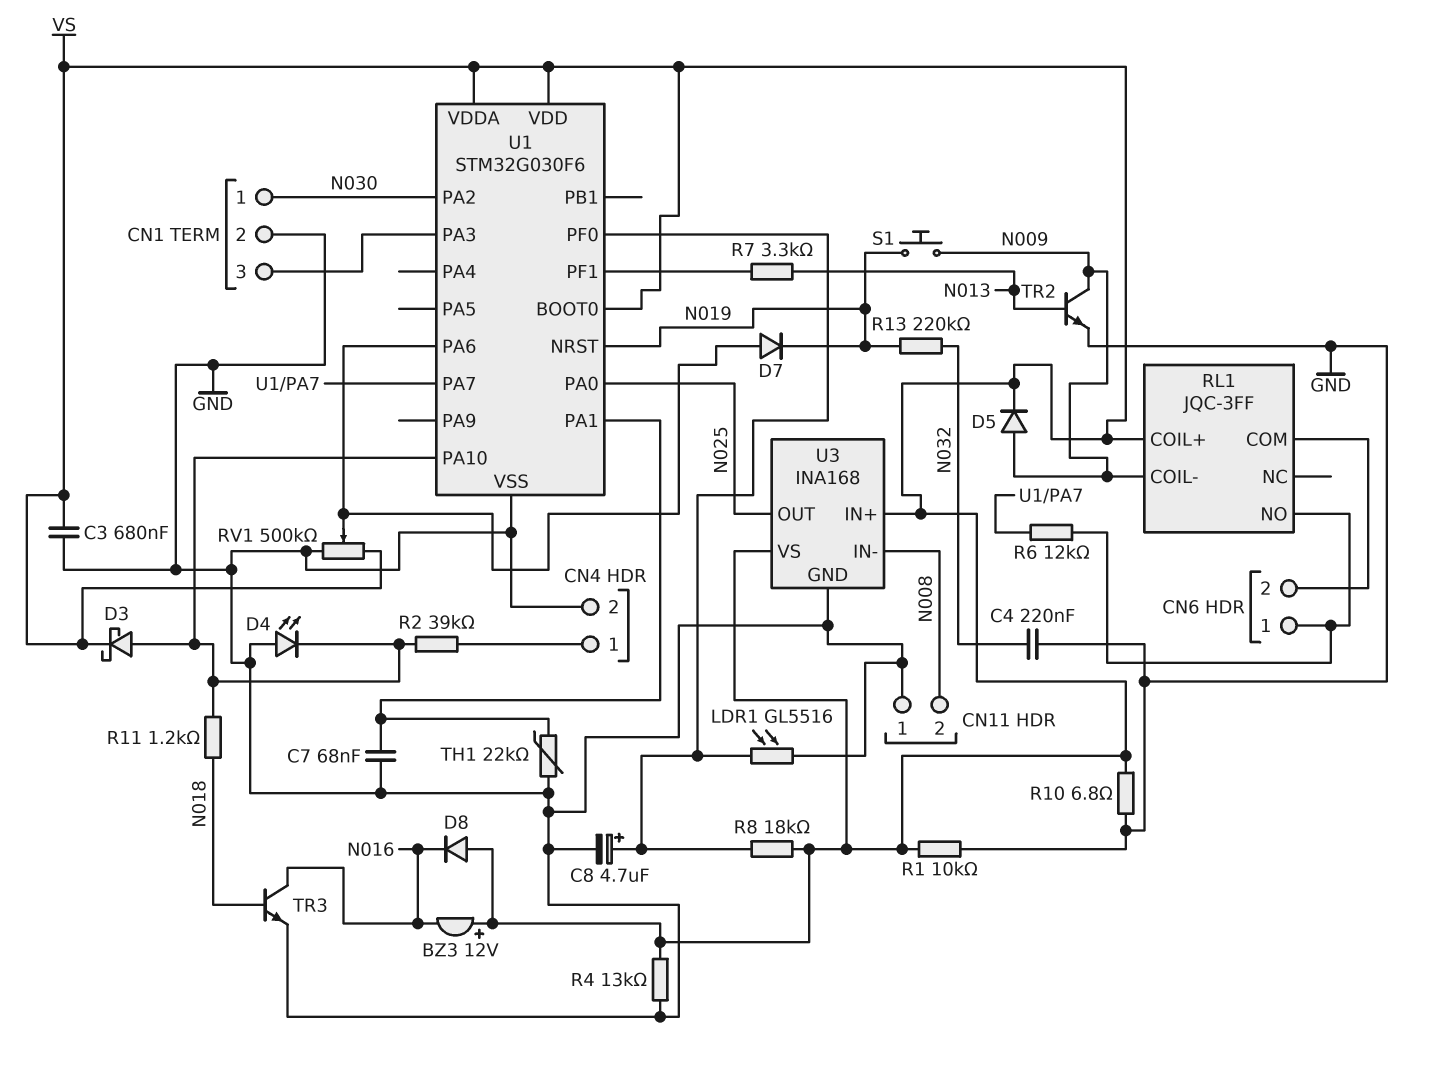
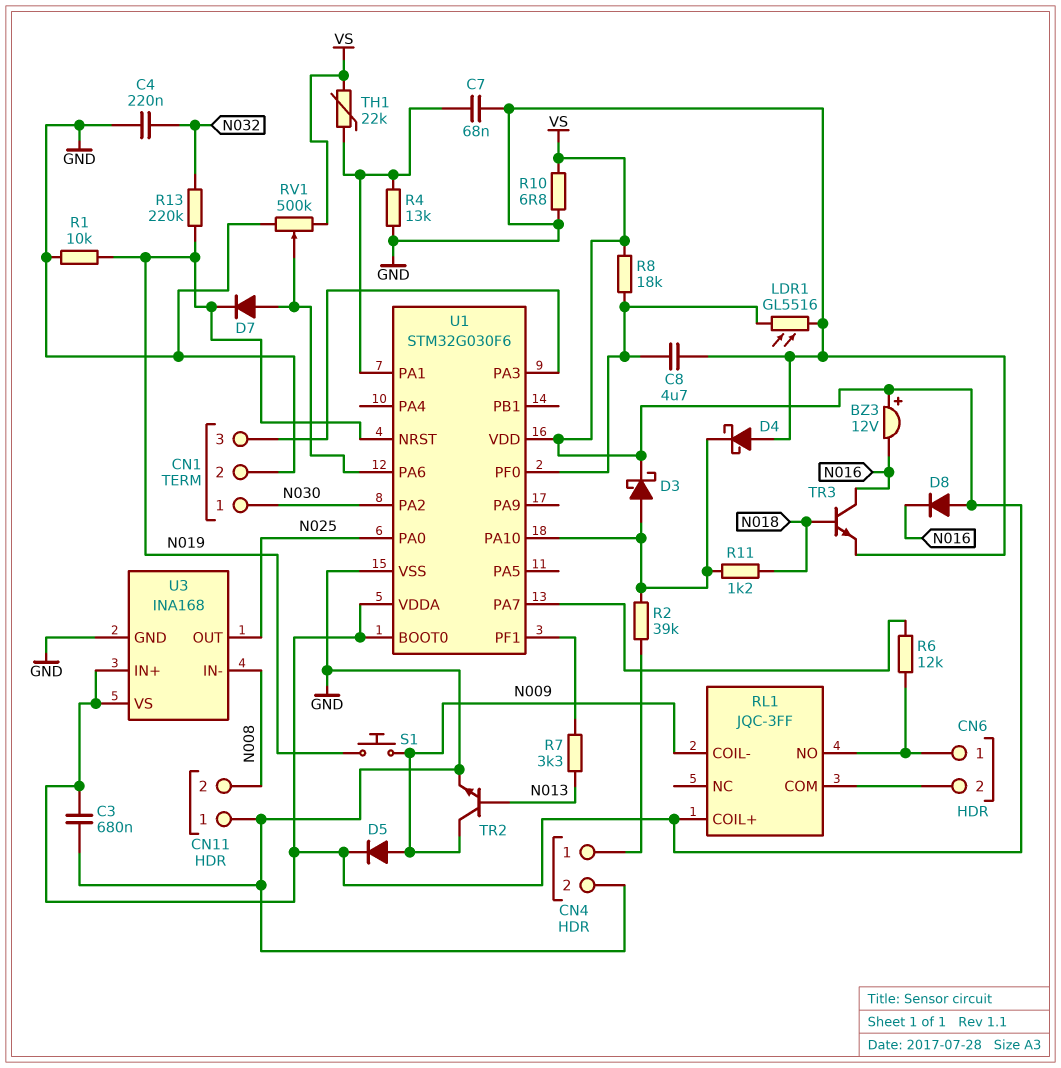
C8: 4.7uF (plus U1/PF0, minus GND) -> 4.7uF (GND, U1/PF0)
D4: LED (A GND, K U1/PA10) -> schottky (A GND, K U1/PA10)
R1: 10k (GND, VS) -> 10k (GND, N019)
R4: 13k (GND, VS) -> 13k (GND, U1/PA1)
TH1: 22k (GND, U1/PA1) -> 22k (U1/PA1, VS)

